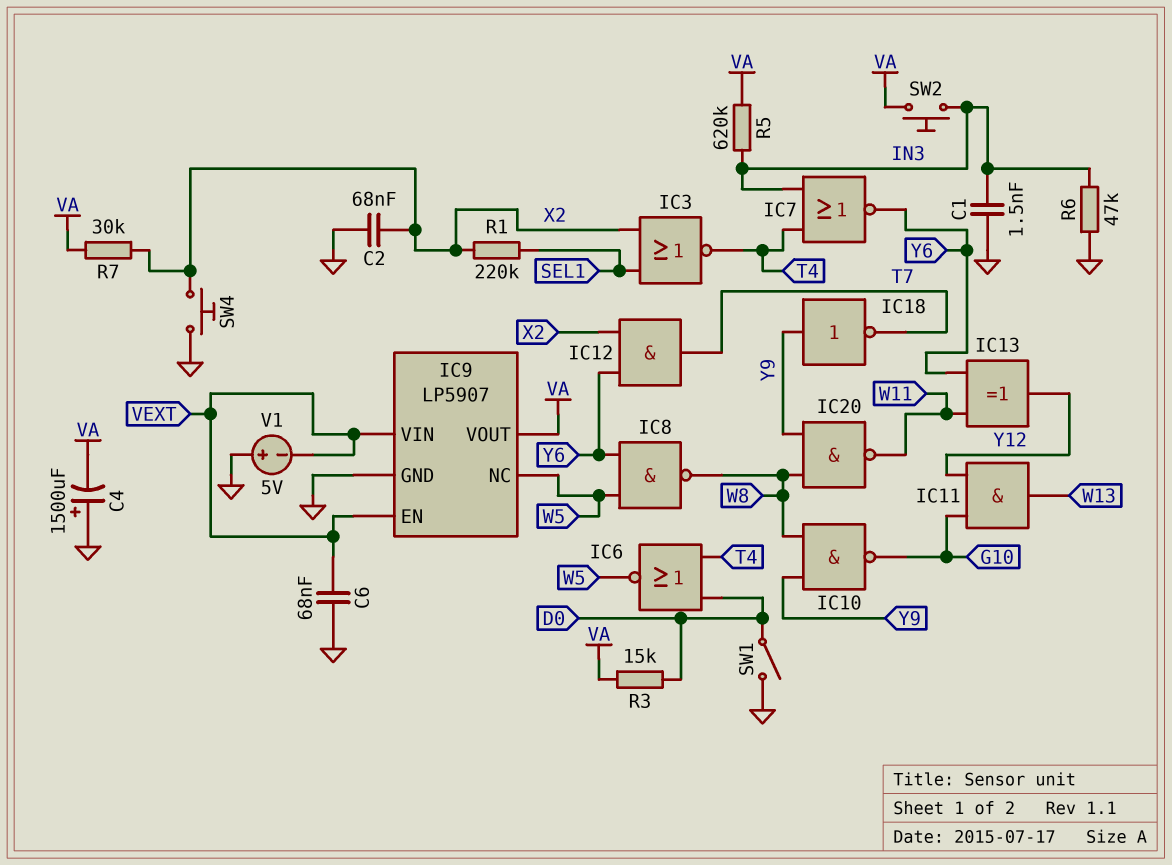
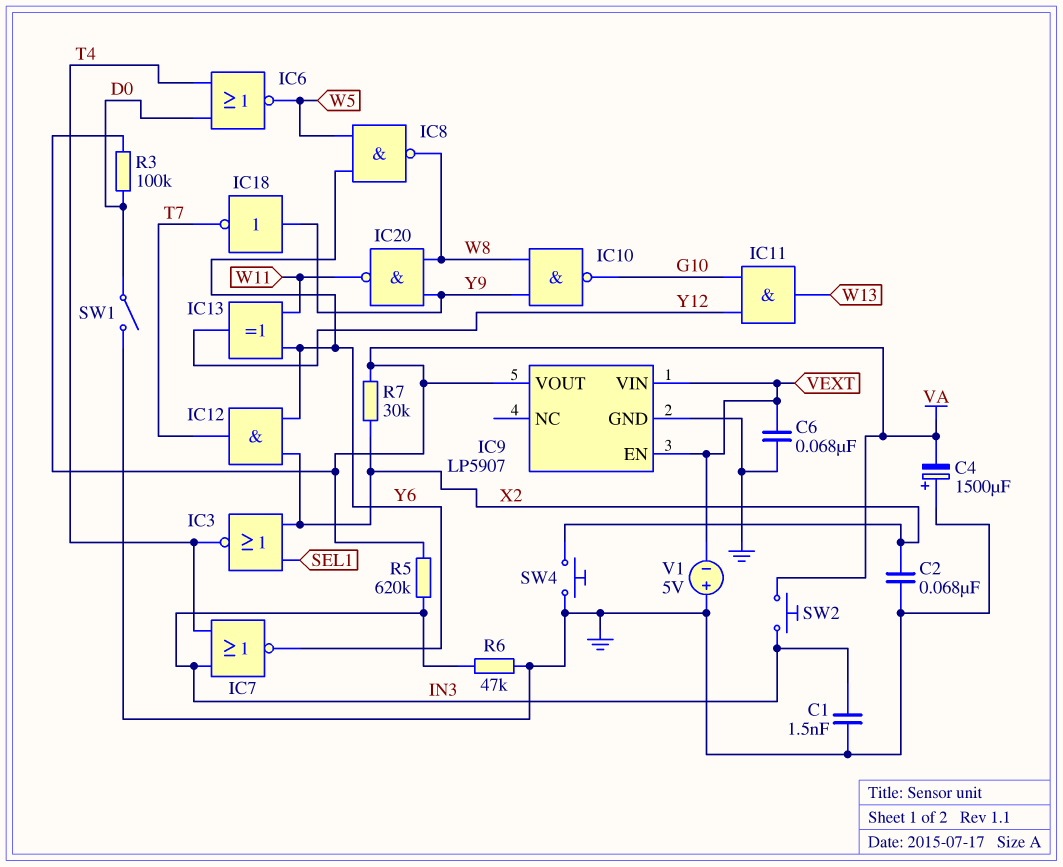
IC9 pin NC: W5 -> none
R1: 220k (SEL1, X2) -> none
R3: 15k (D0, VA) -> 100k (D0, VA)

